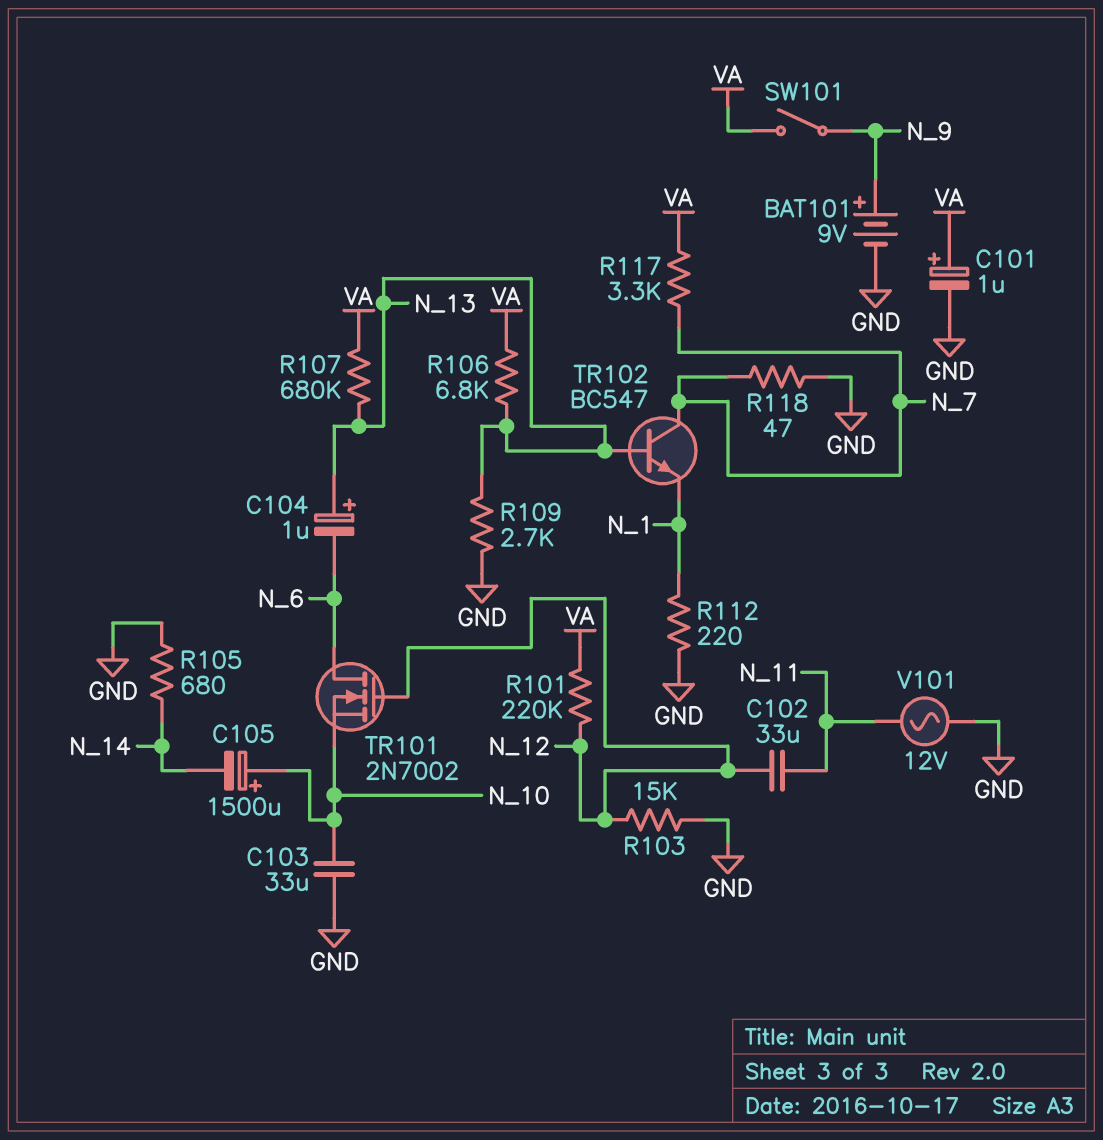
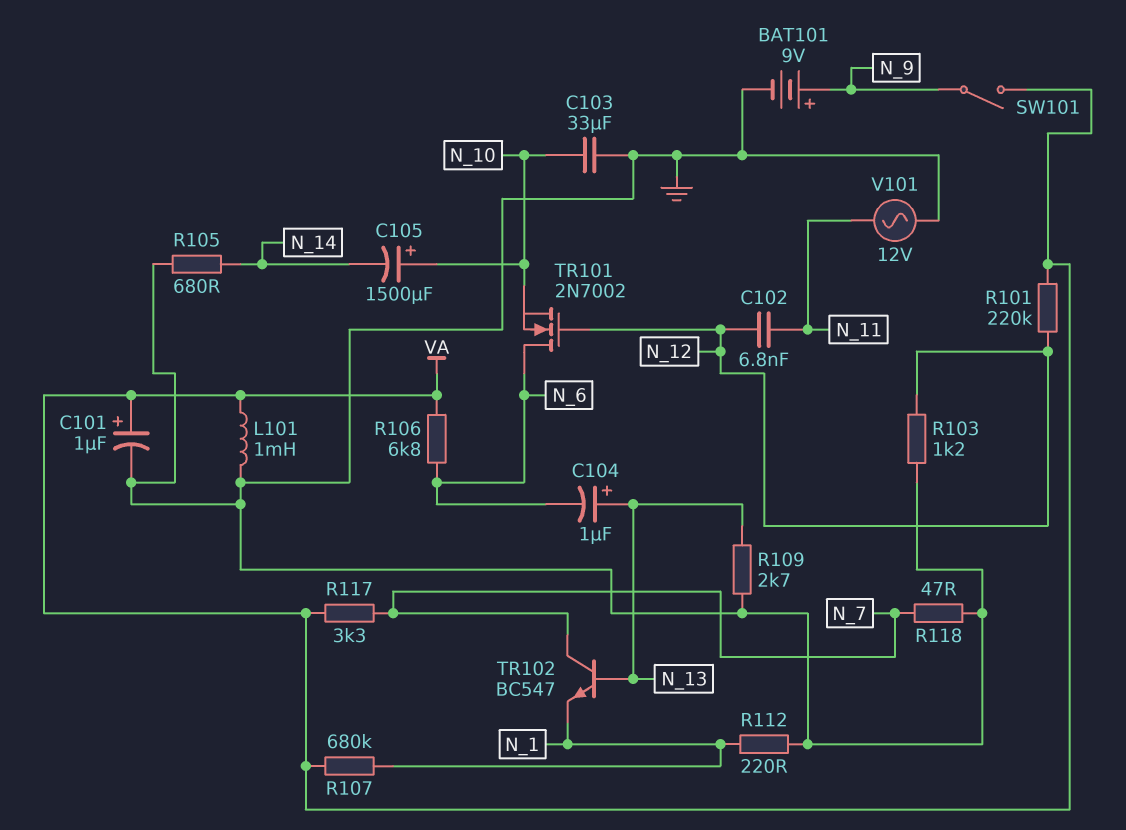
C102: 33uF (N_11, N_12) -> 6.8nF (N_11, N_12)
L101: none -> 1mH (GND, VA)
R103: 15k (GND, N_12) -> 1.2k (GND, N_12)
R106: 6.8k (N_13, VA) -> 6.8k (N_6, VA)
R107: 680k (N_13, VA) -> 680k (N_1, VA)

